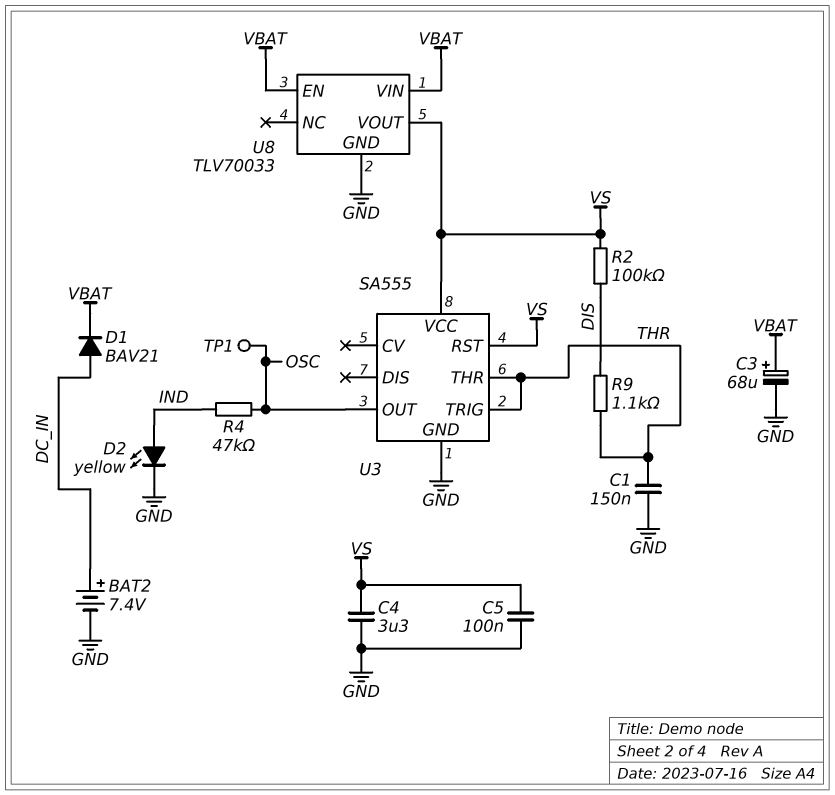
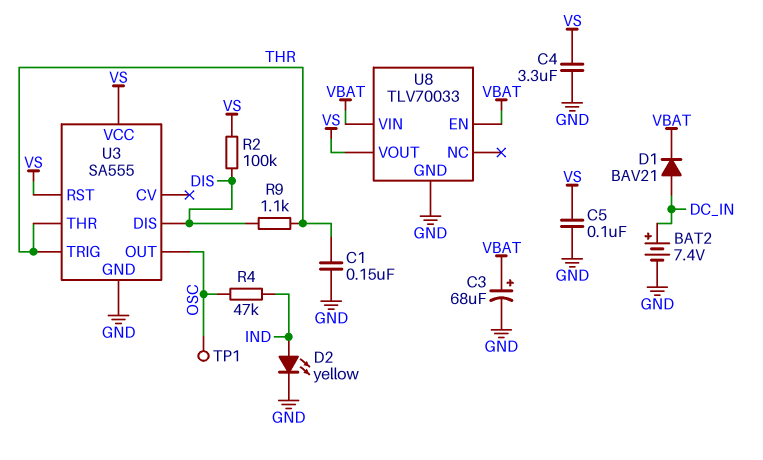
U3 pin DIS: none -> DIS

